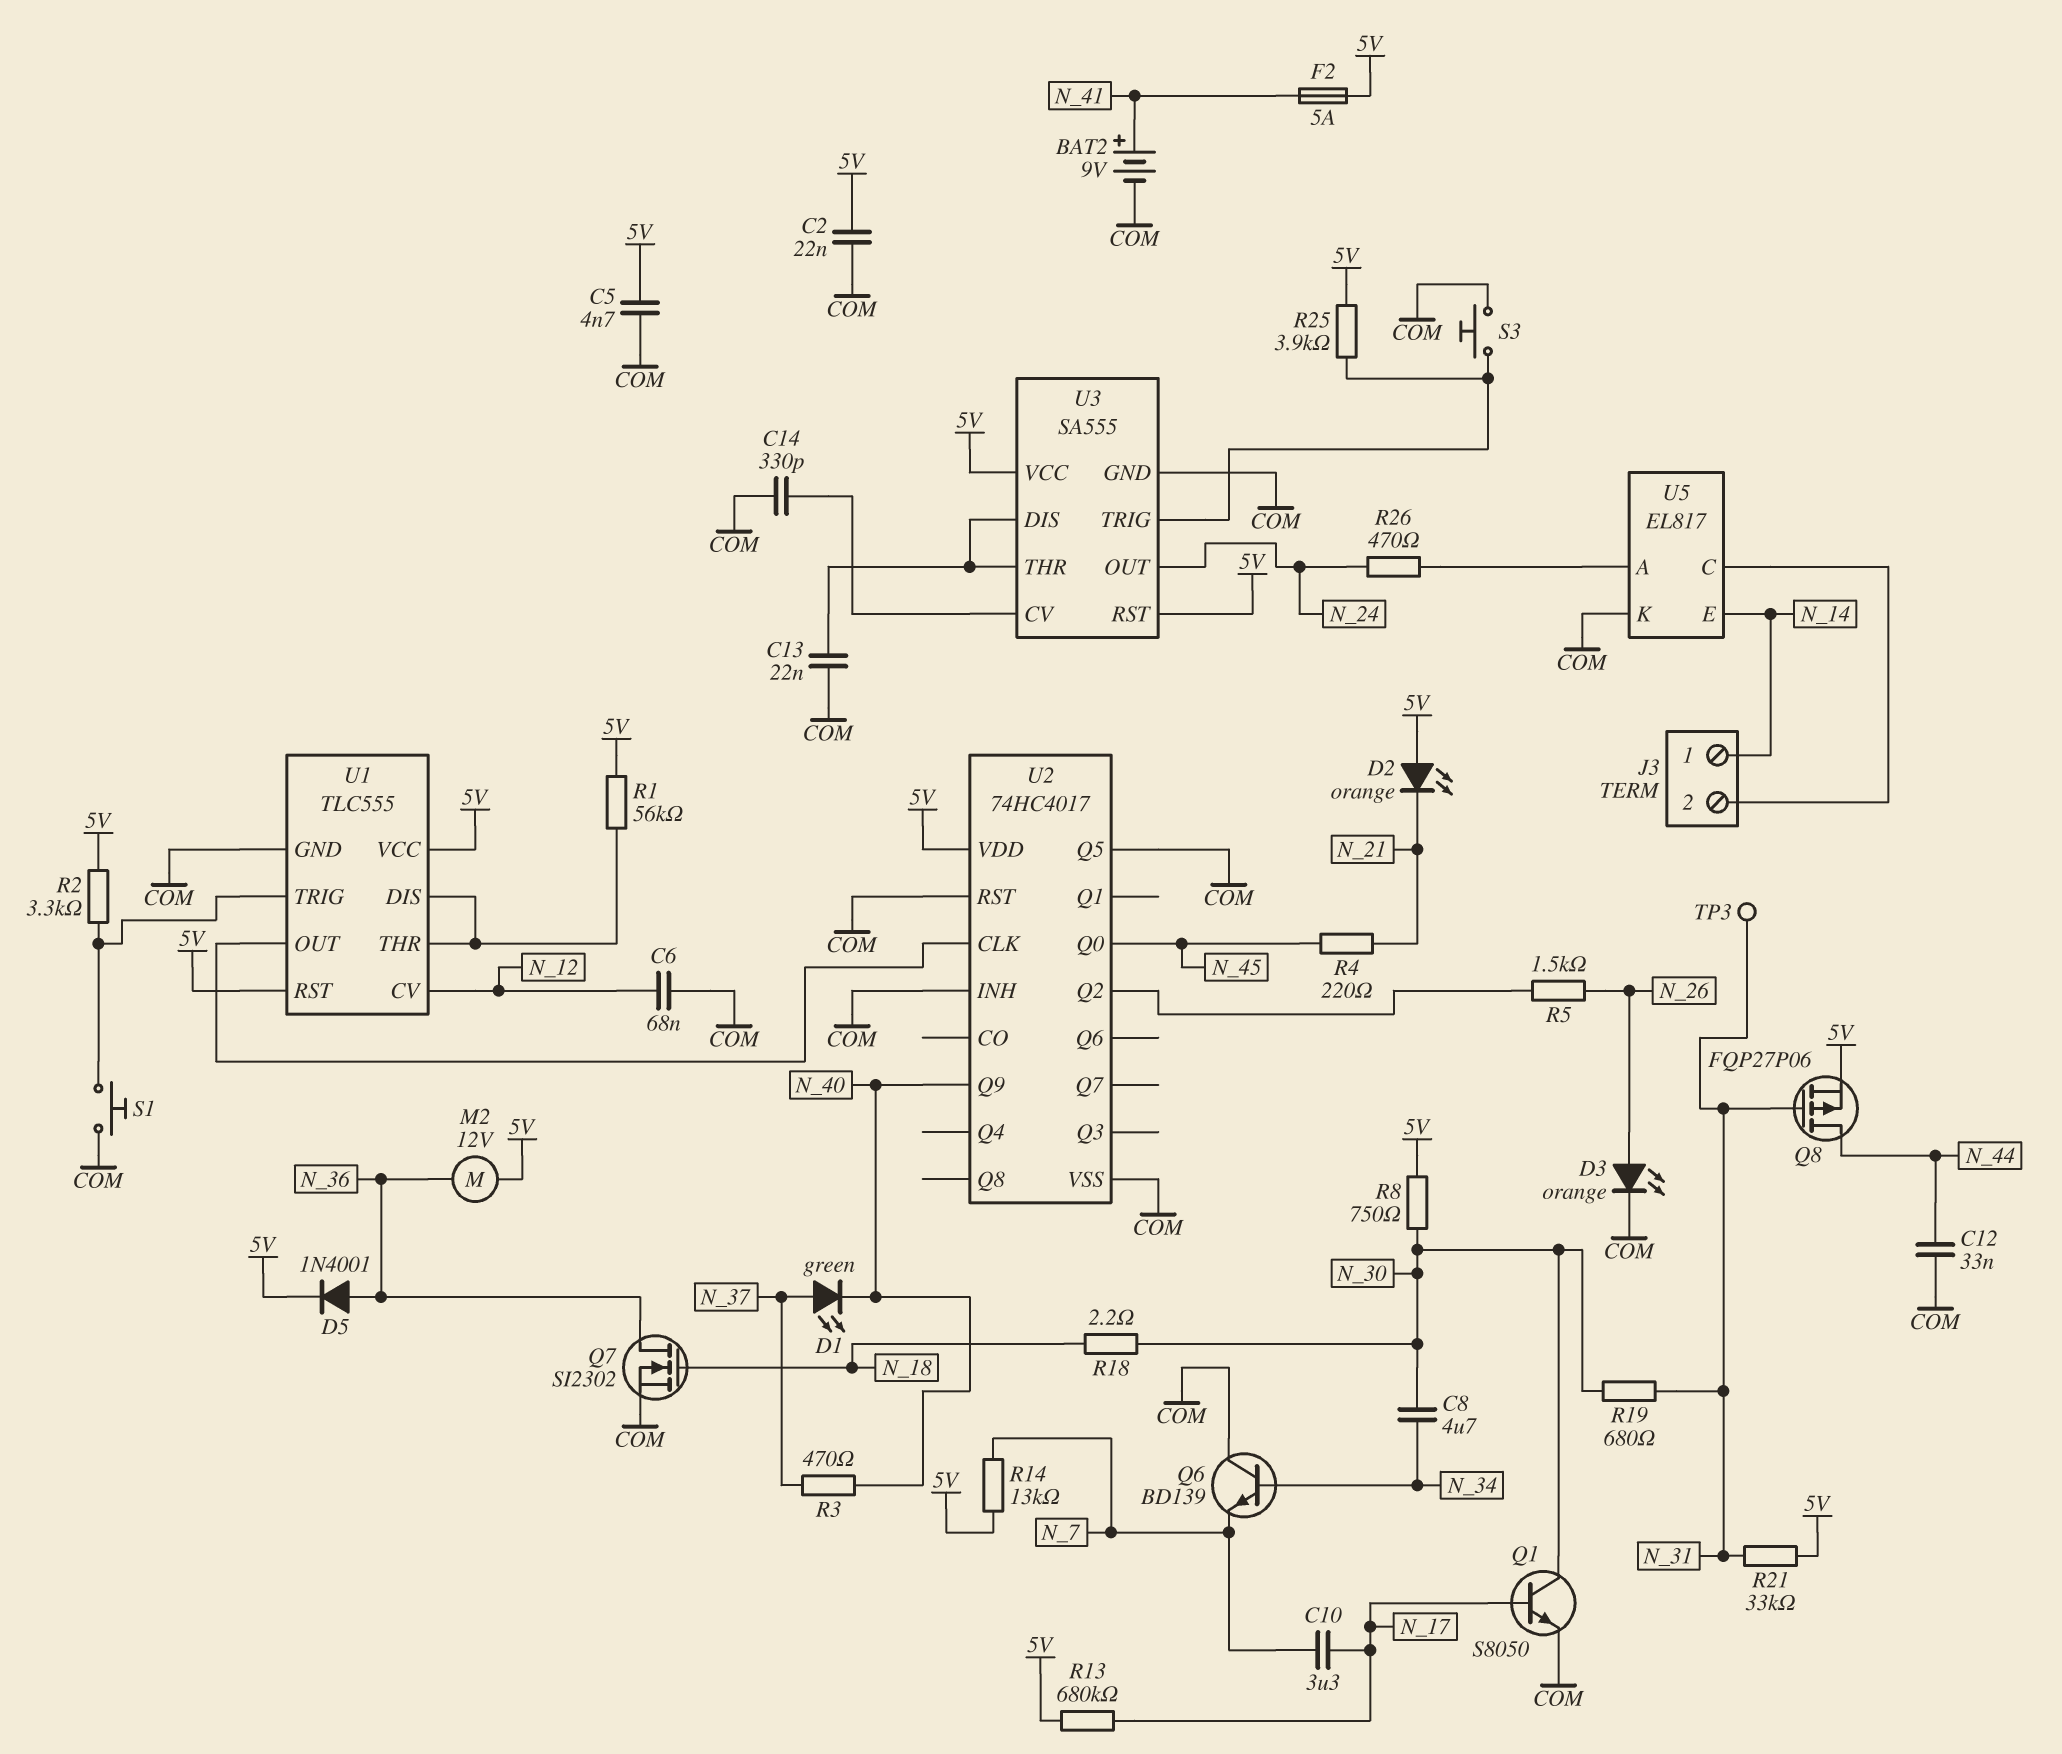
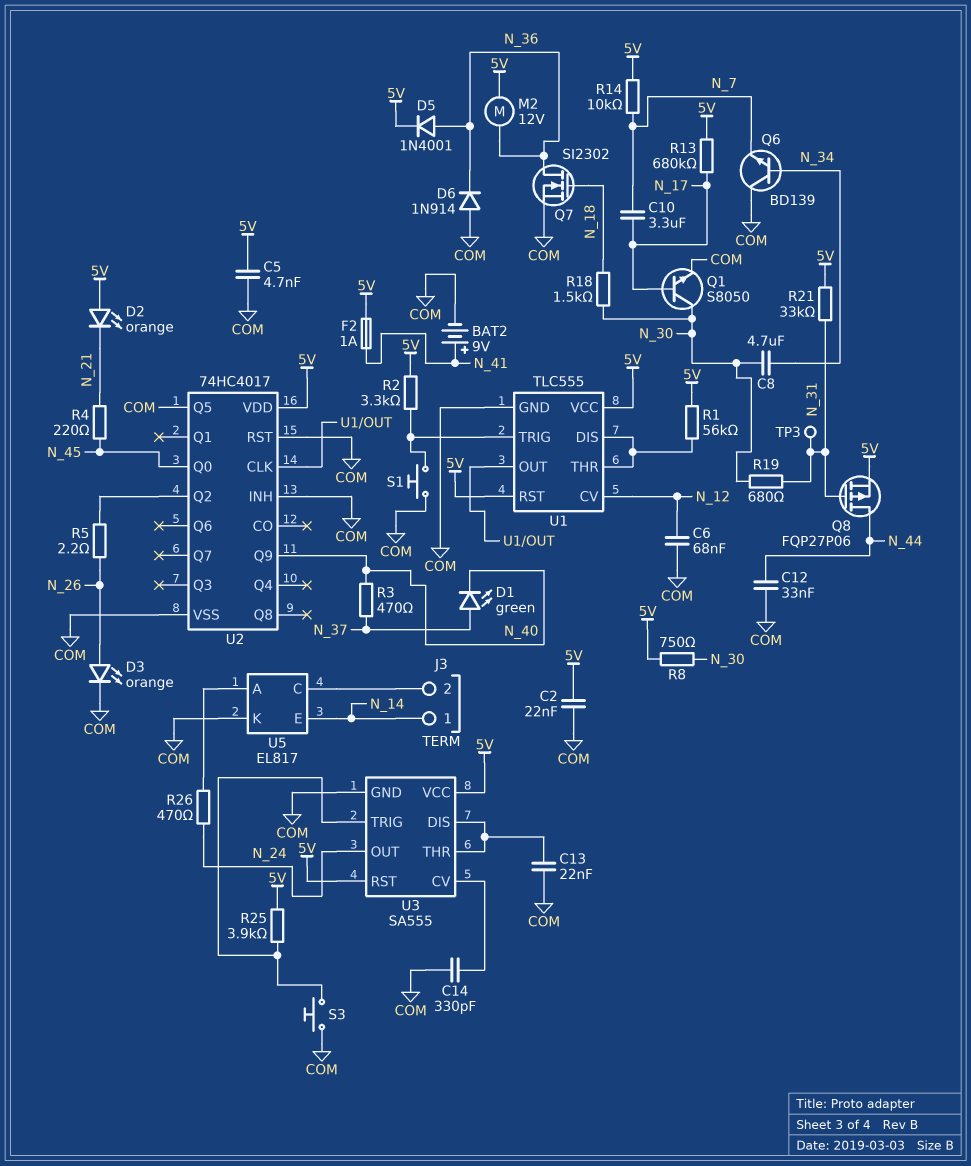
D6: none -> diode 1N914 (A COM, K N_36)
F2: 5A (5V, N_41) -> 1A (5V, N_41)
R5: 1.5k (N_26, U2/Q2) -> 2.2 (N_26, U2/Q2)
R14: 13k (5V, N_7) -> 10k (5V, N_7)
R18: 2.2 (N_18, N_30) -> 1.5k (N_18, N_30)

